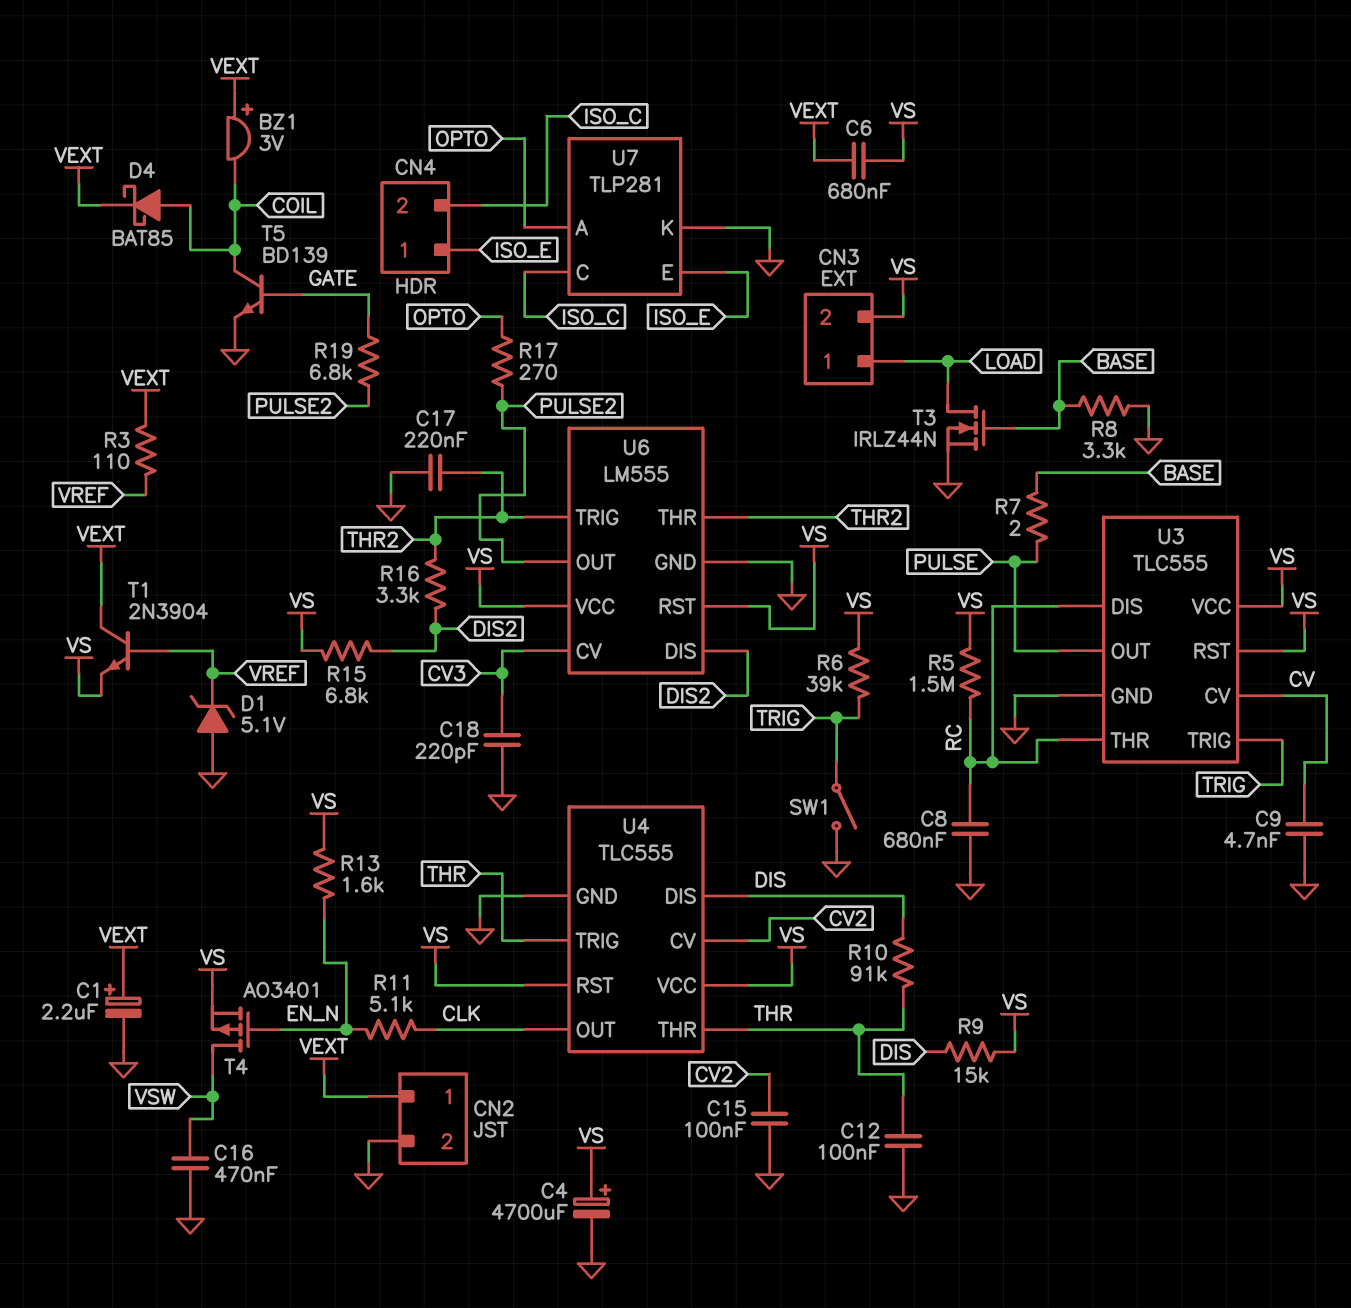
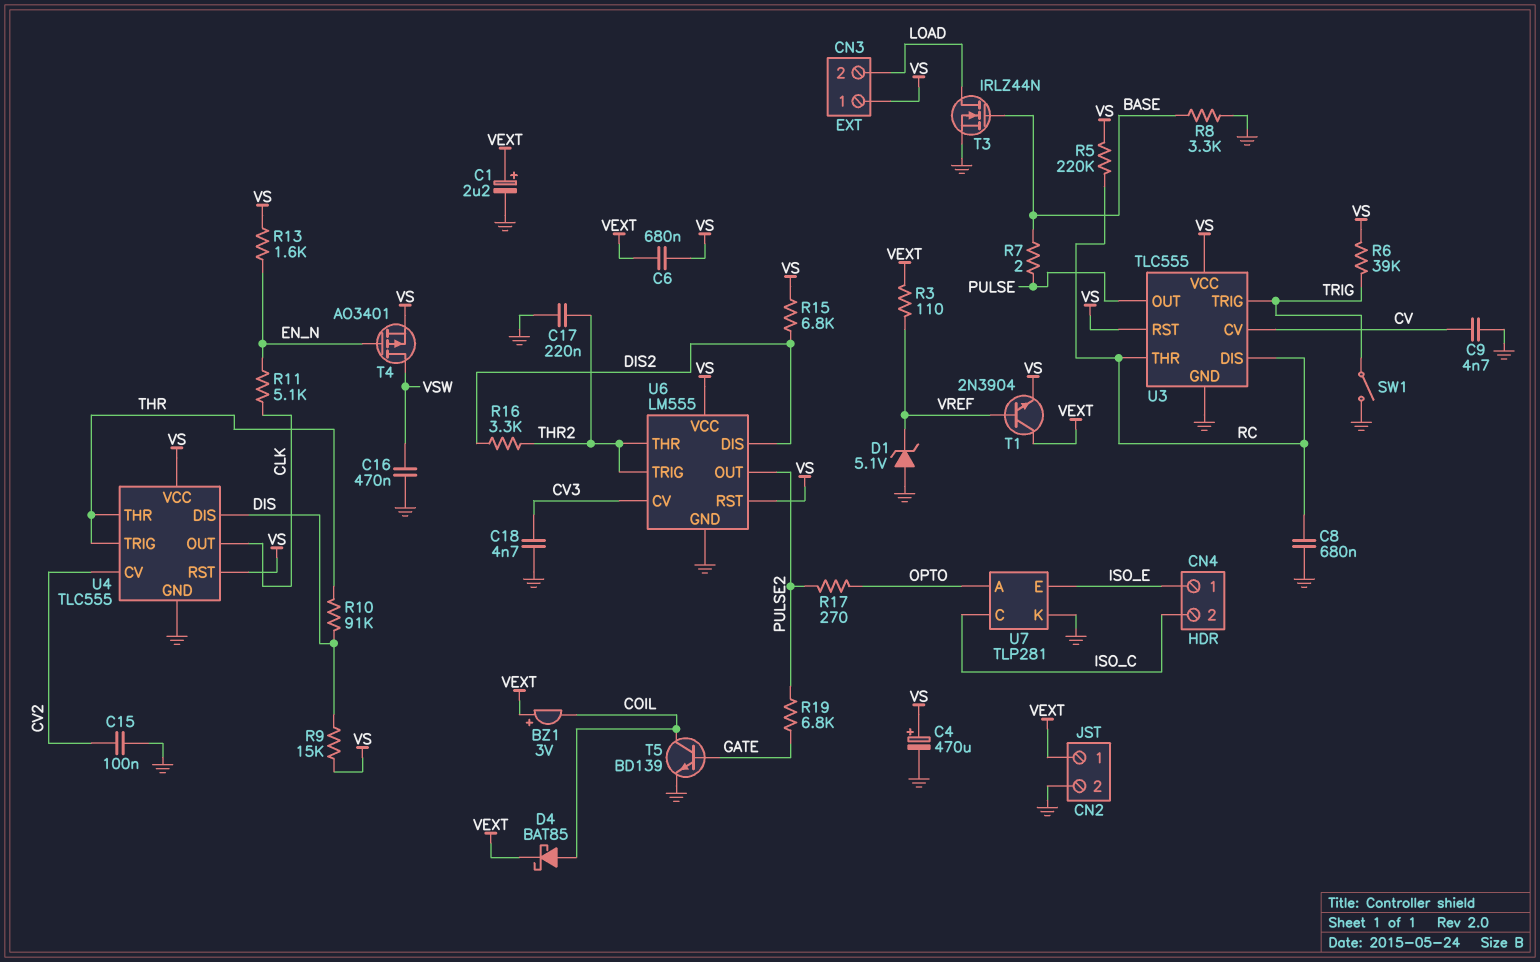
C4: 4700uF (plus VS, minus GND) -> 470uF (plus VS, minus GND)
C12: 100nF (GND, THR) -> none
C18: 220pF (CV3, GND) -> 4.7nF (CV3, GND)
CN3 pin 1: LOAD -> VS
CN3 pin 2: VS -> LOAD
R5: 1.5M (RC, VS) -> 220k (RC, VS)

